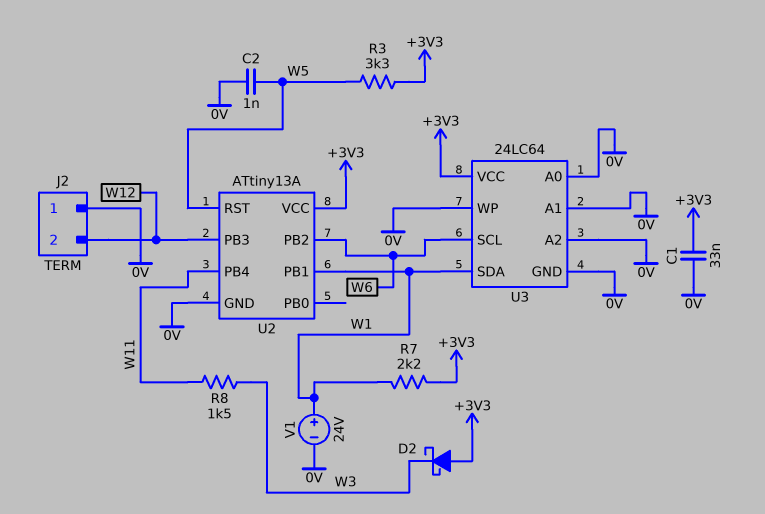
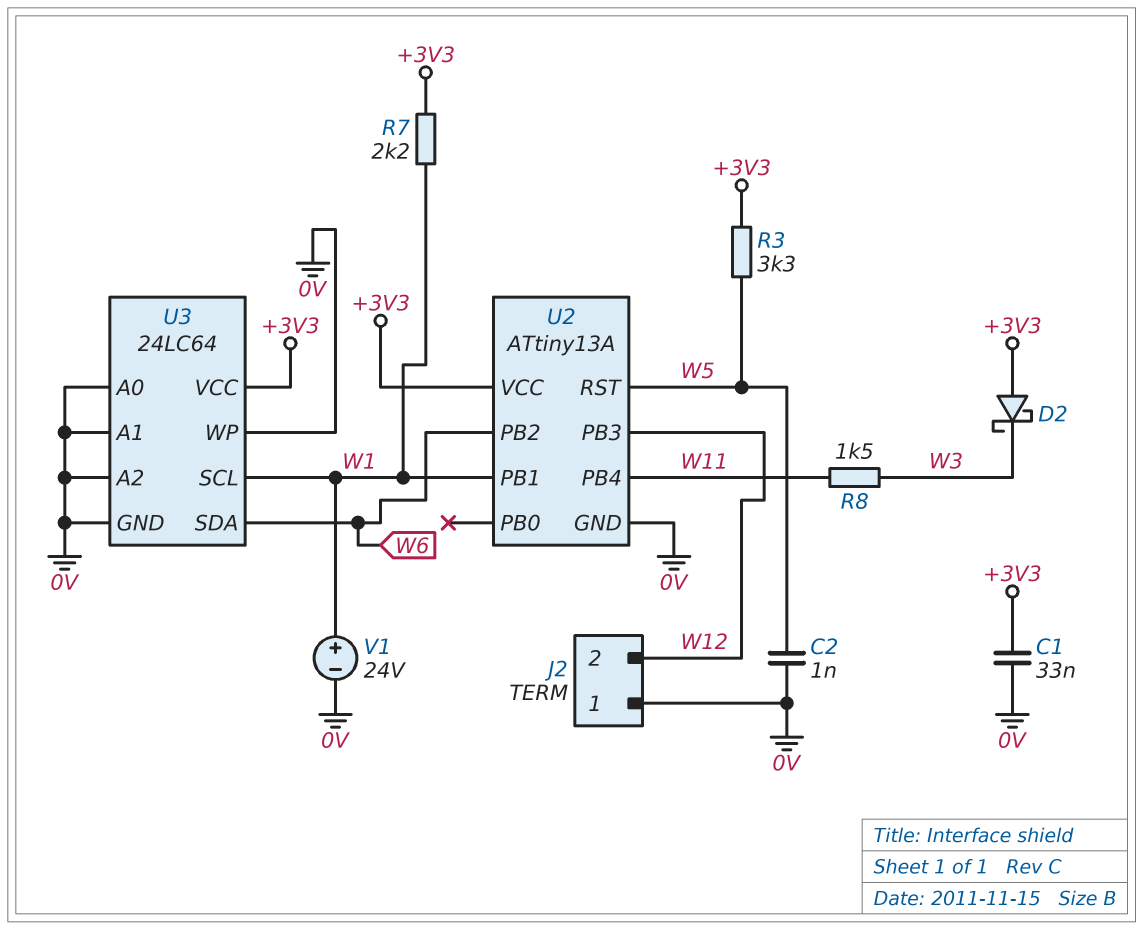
U3 pin SCL: W6 -> W1
U3 pin SDA: W1 -> W6

